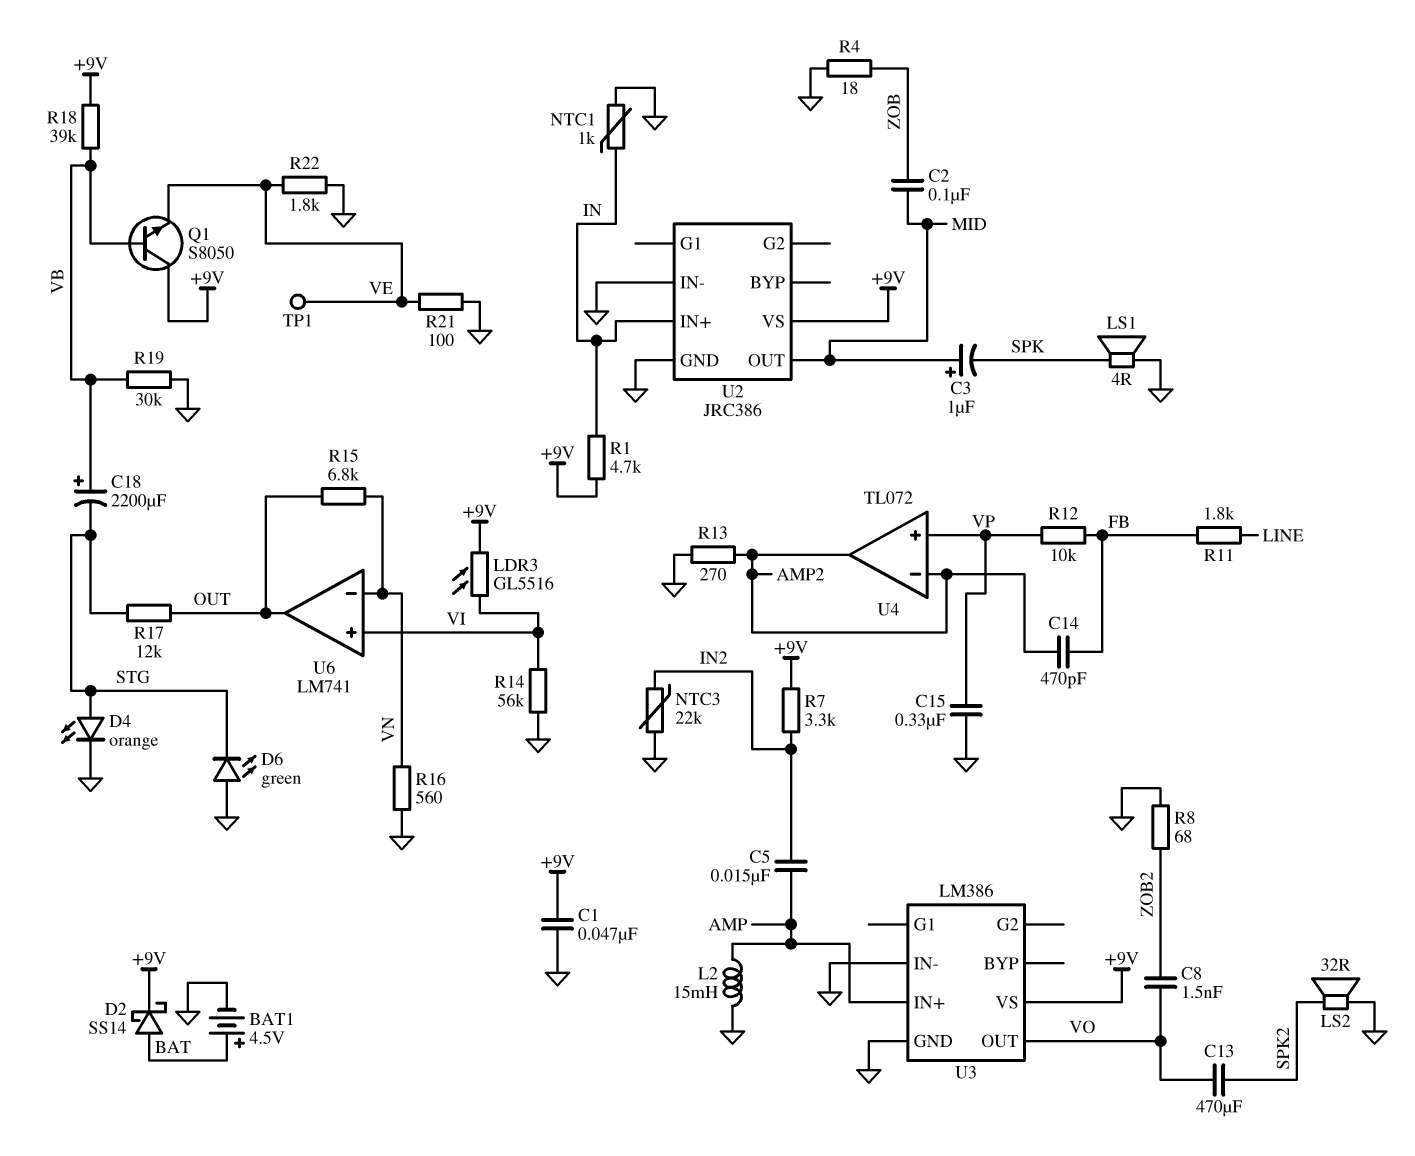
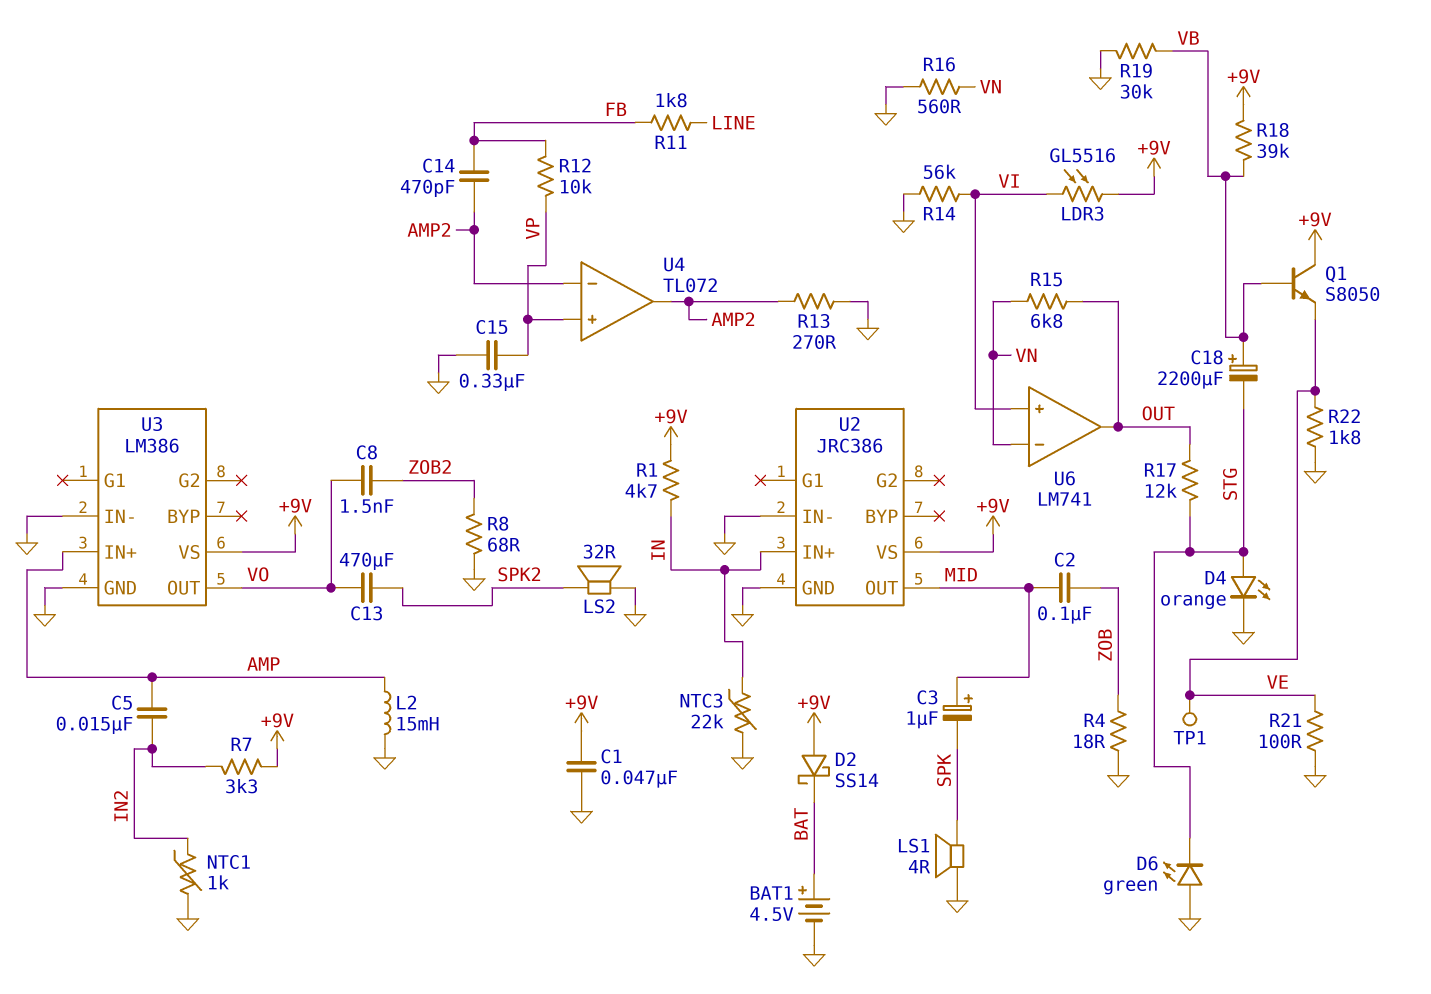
D2: schottky SS14 (A BAT, K +9V) -> schottky SS14 (A +9V, K BAT)
NTC1: 1k (GND, IN) -> 1k (GND, IN2)
NTC3: 22k (GND, IN2) -> 22k (GND, IN)

